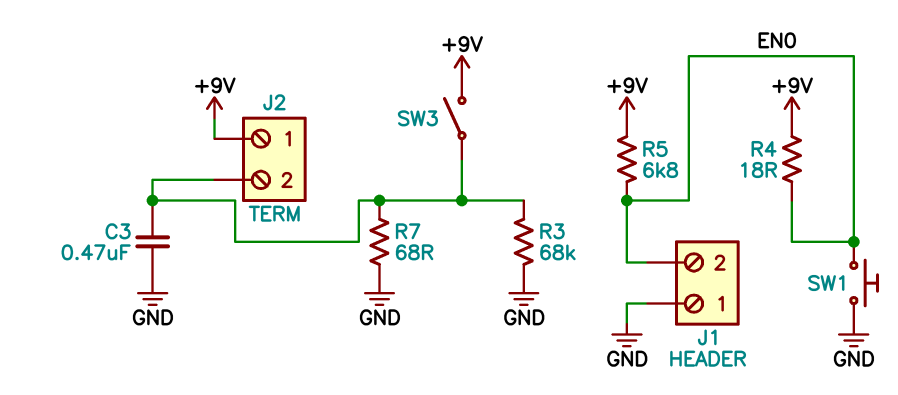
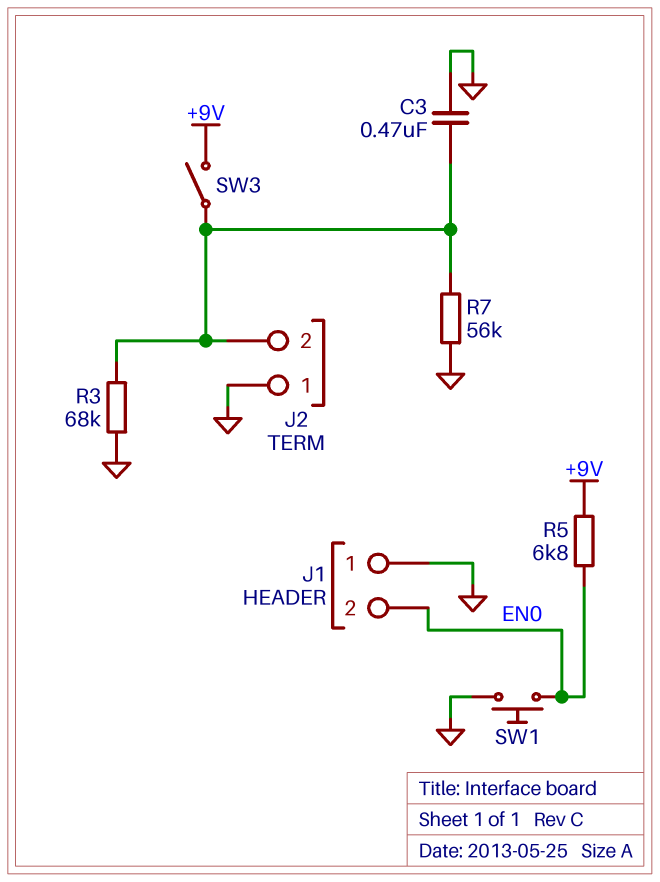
J2 pin 1: +9V -> GND
R4: 18 (+9V, EN0) -> none
R7: 68 (GND, J2/2) -> 56k (GND, J2/2)

